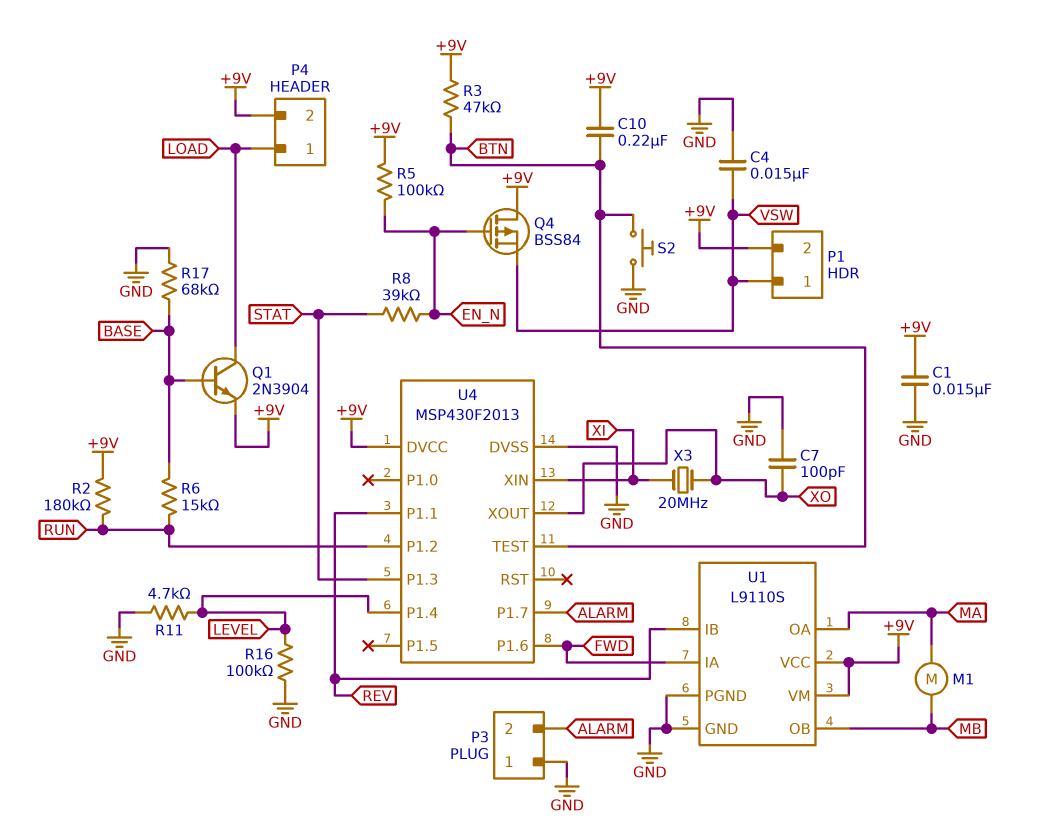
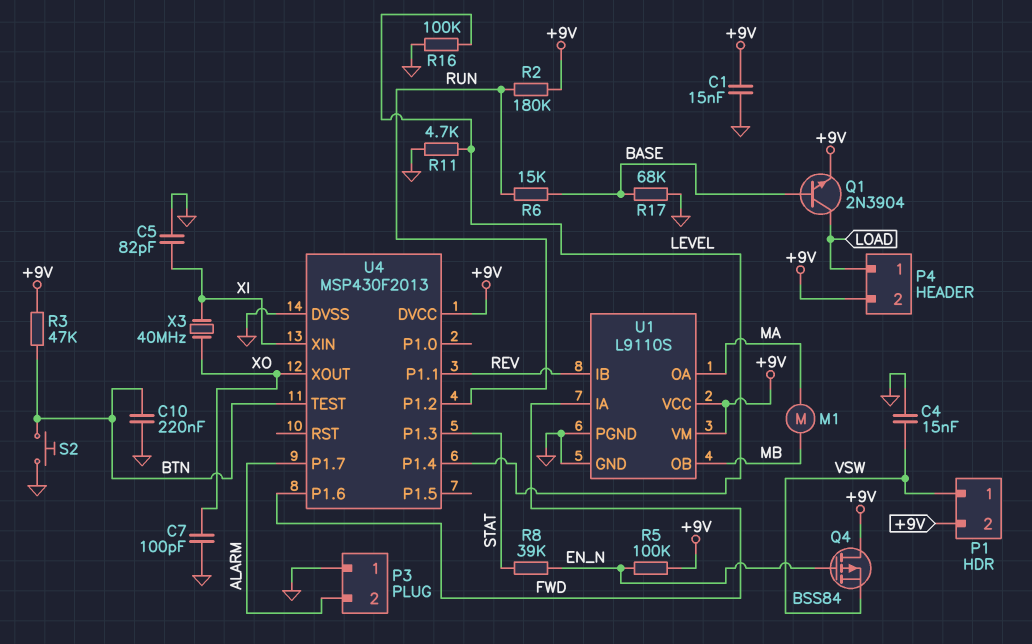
C5: none -> 82pF (GND, XI)
C10: 220nF (+9V, BTN) -> 220nF (BTN, GND)
X3: 20MHz (XI, XO) -> 40MHz (XI, XO)

